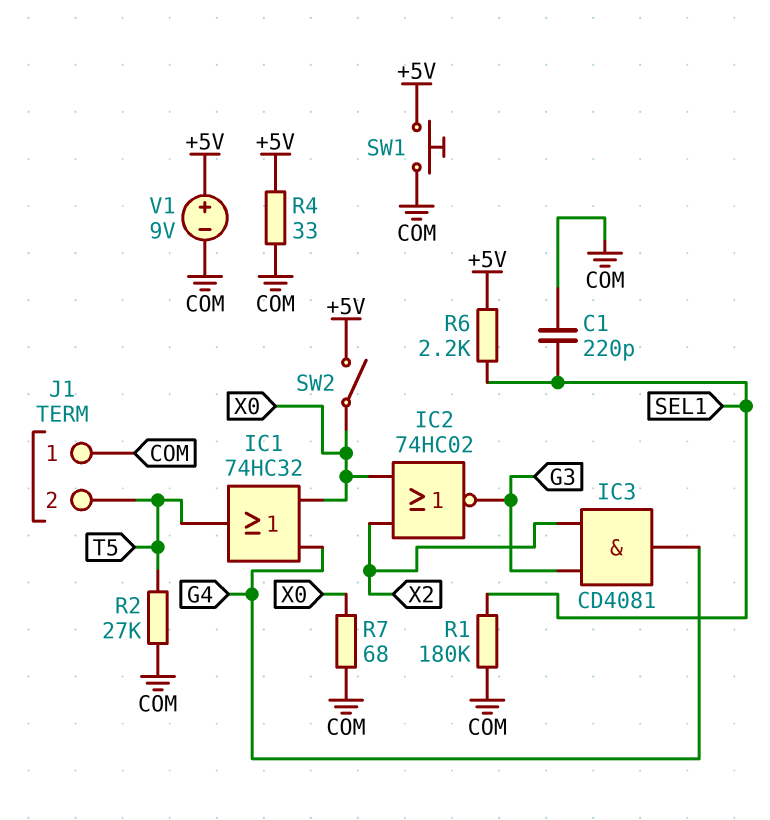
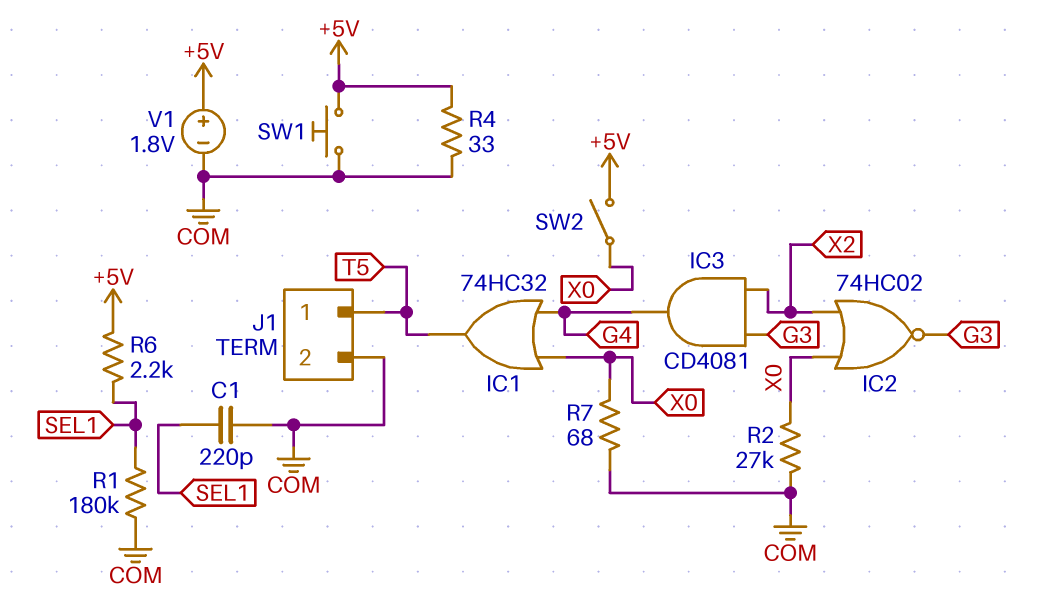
J1 pin 1: COM -> T5
J1 pin 2: T5 -> COM
R2: 27k (COM, T5) -> 27k (COM, X0)
V1: 9V (plus +5V, minus COM) -> 1.8V (plus +5V, minus COM)

